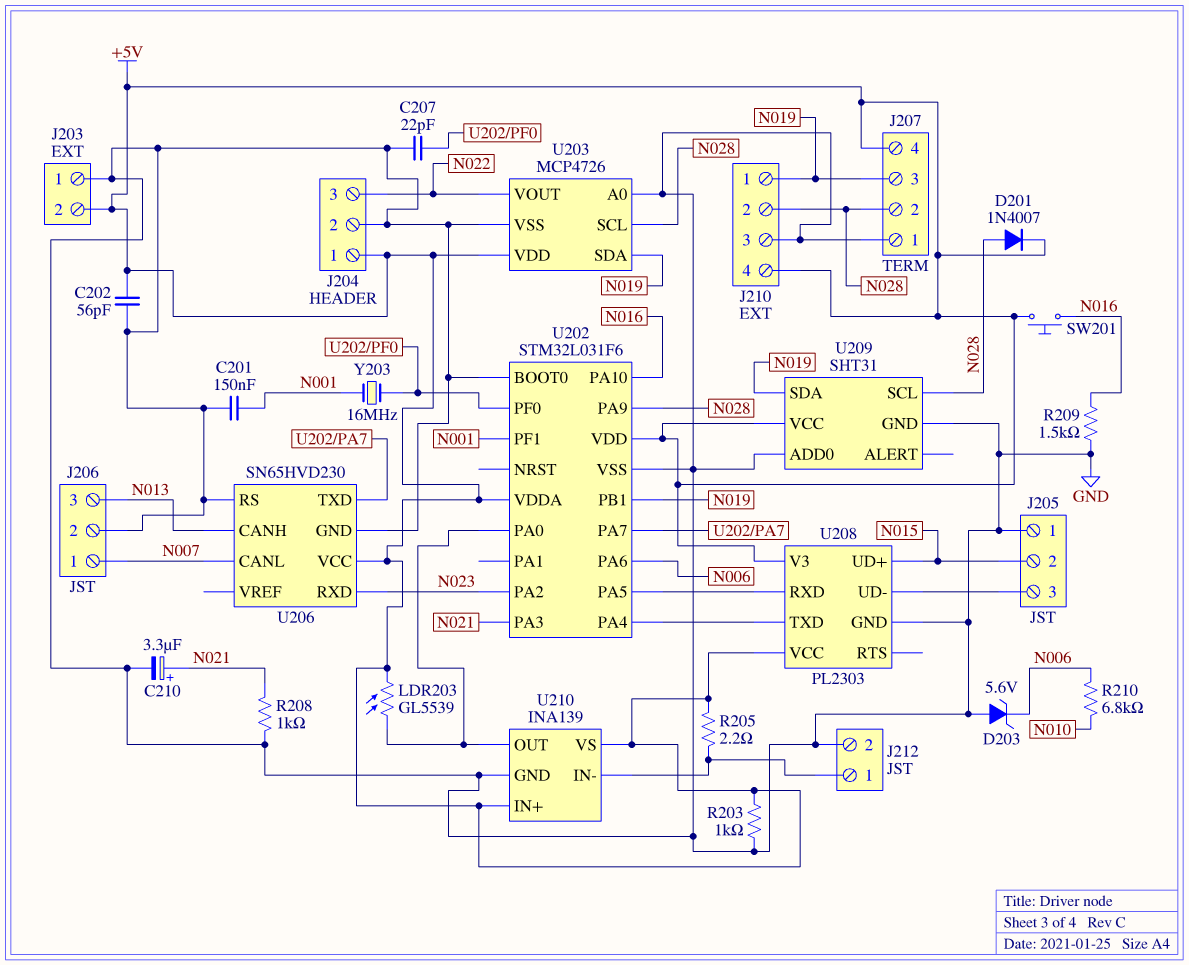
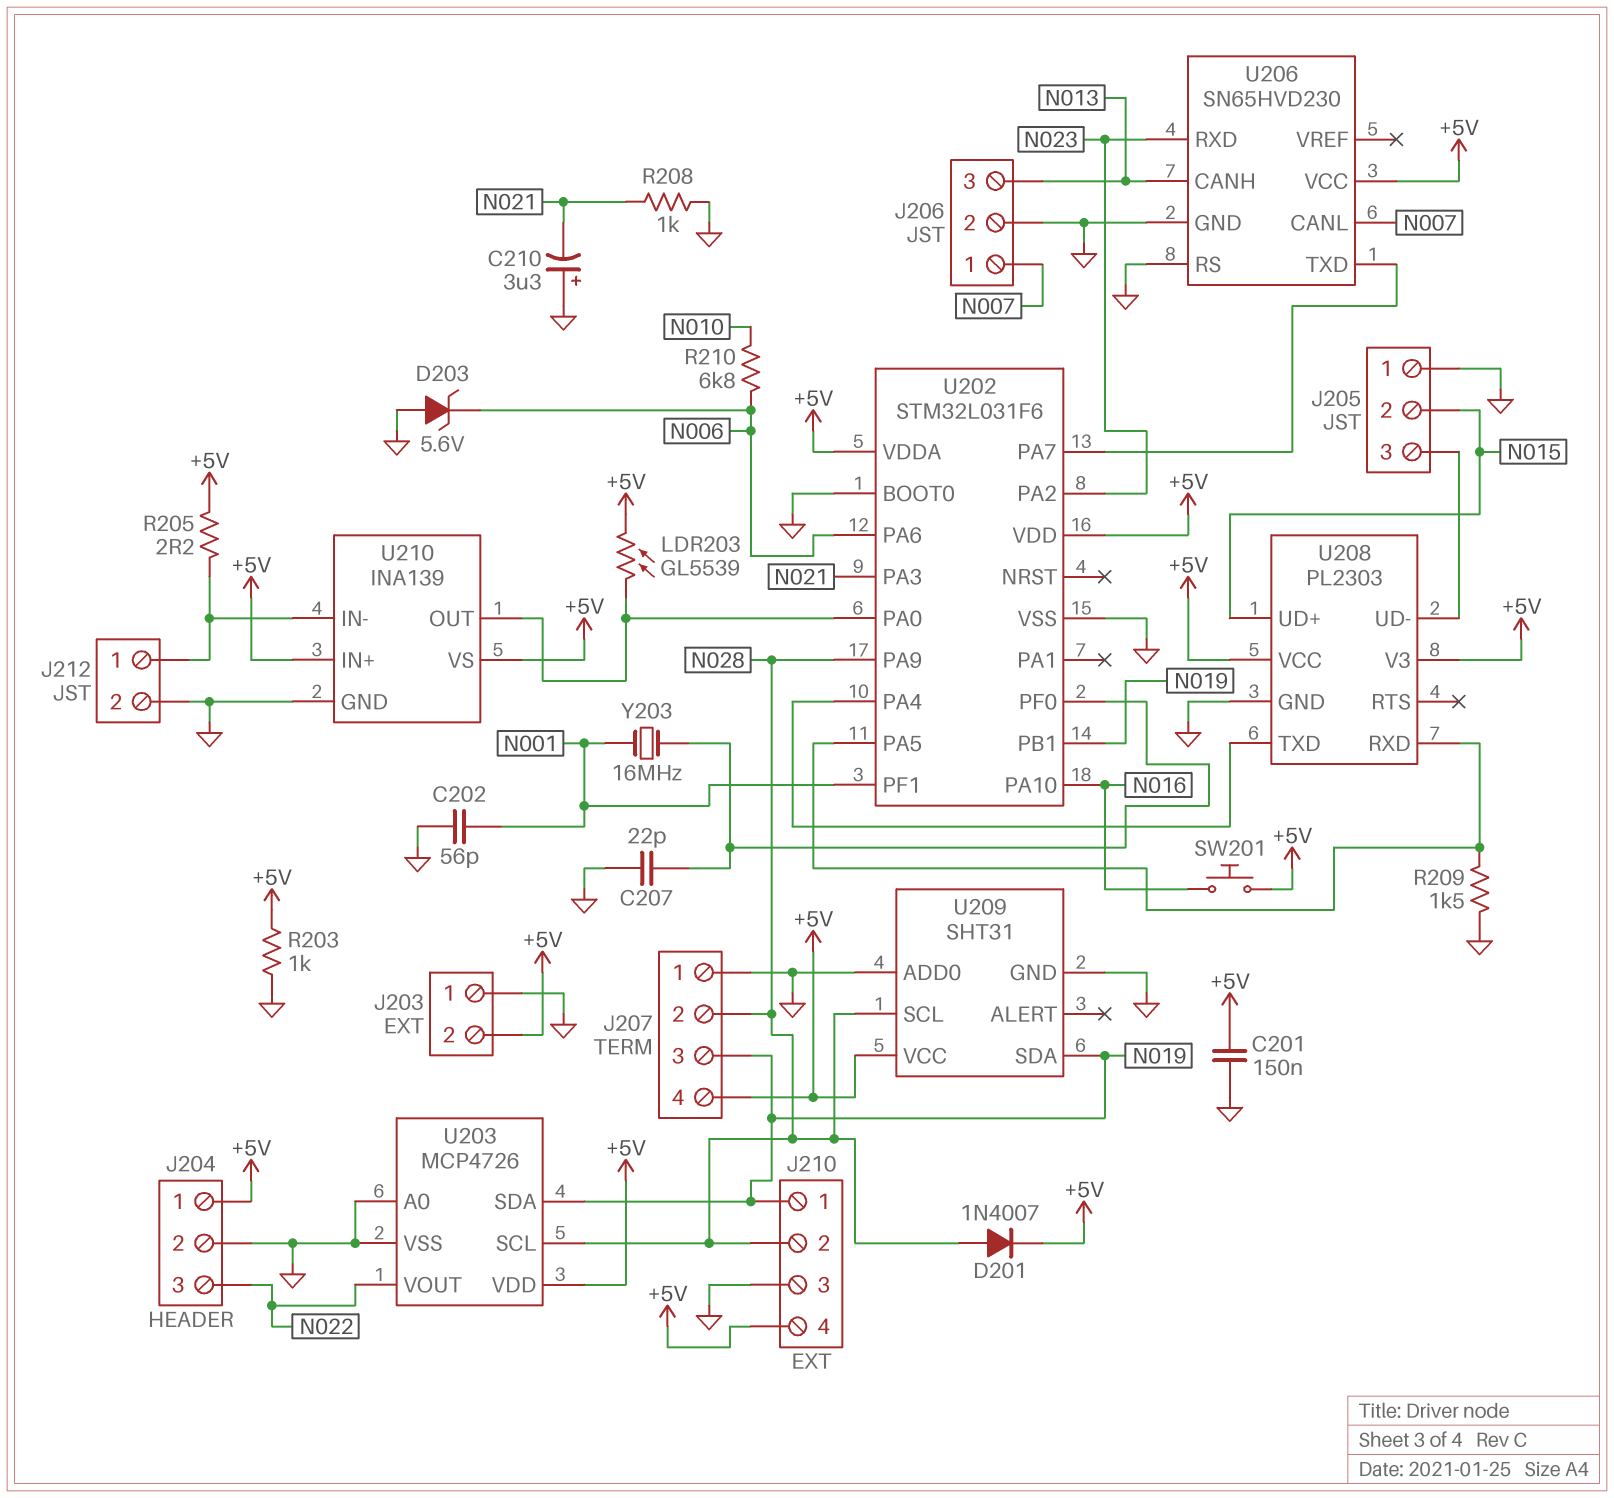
C201: 150nF (GND, N001) -> 150nF (+5V, GND)
C202: 56pF (+5V, GND) -> 56pF (GND, N001)
C210: 3.3uF (plus N021, minus GND) -> 3.3uF (plus GND, minus N021)
R209: 1.5k (GND, N016) -> 1.5k (GND, U202/PA5)

